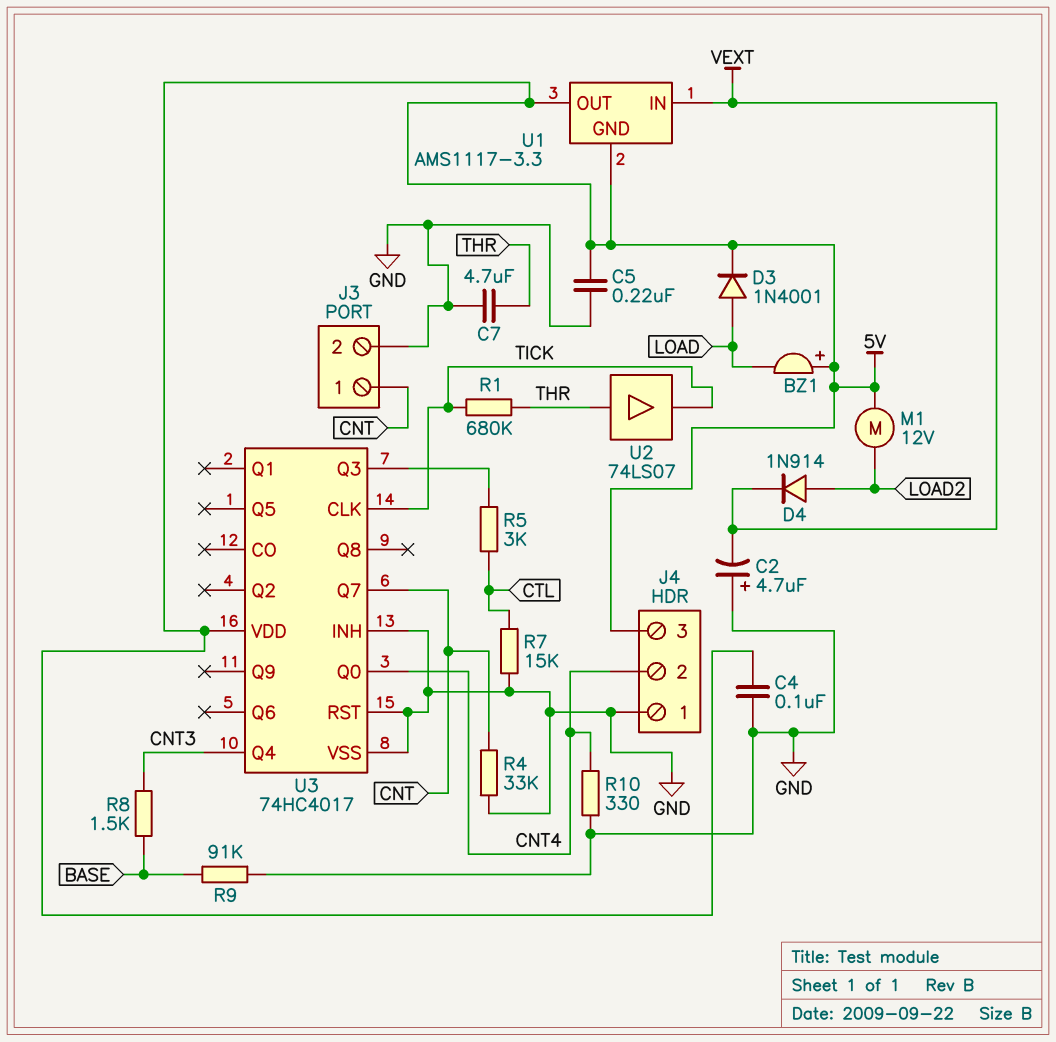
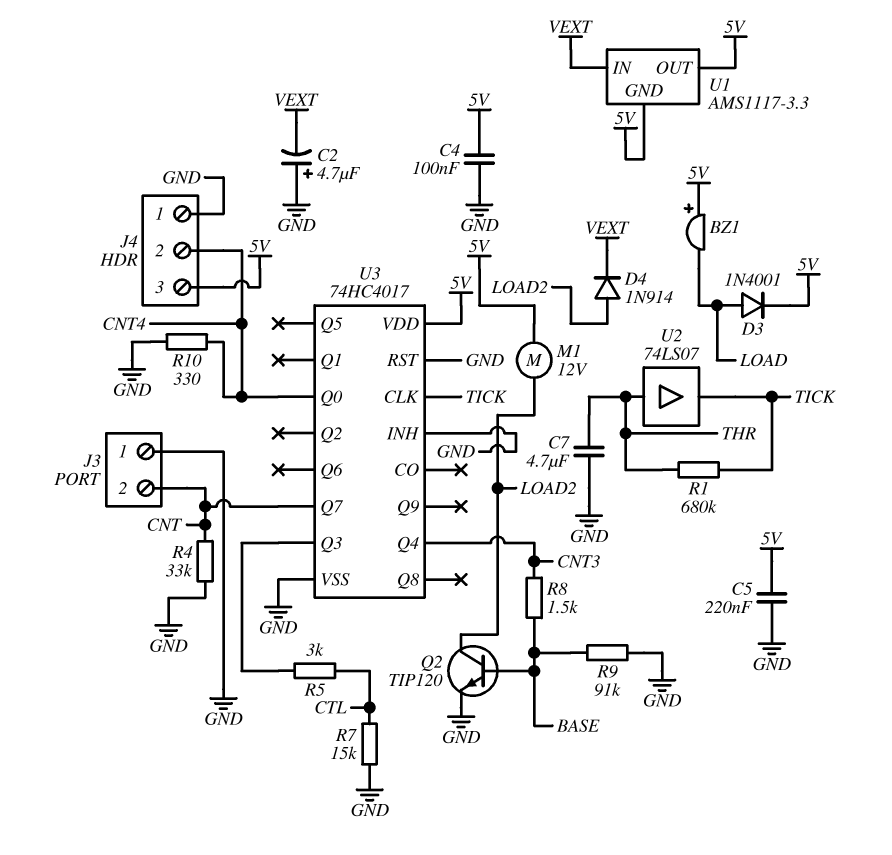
J3 pin 1: CNT -> GND
J3 pin 2: GND -> CNT
Q2: none -> NPN TIP120 (B BASE, C LOAD2, E GND)

